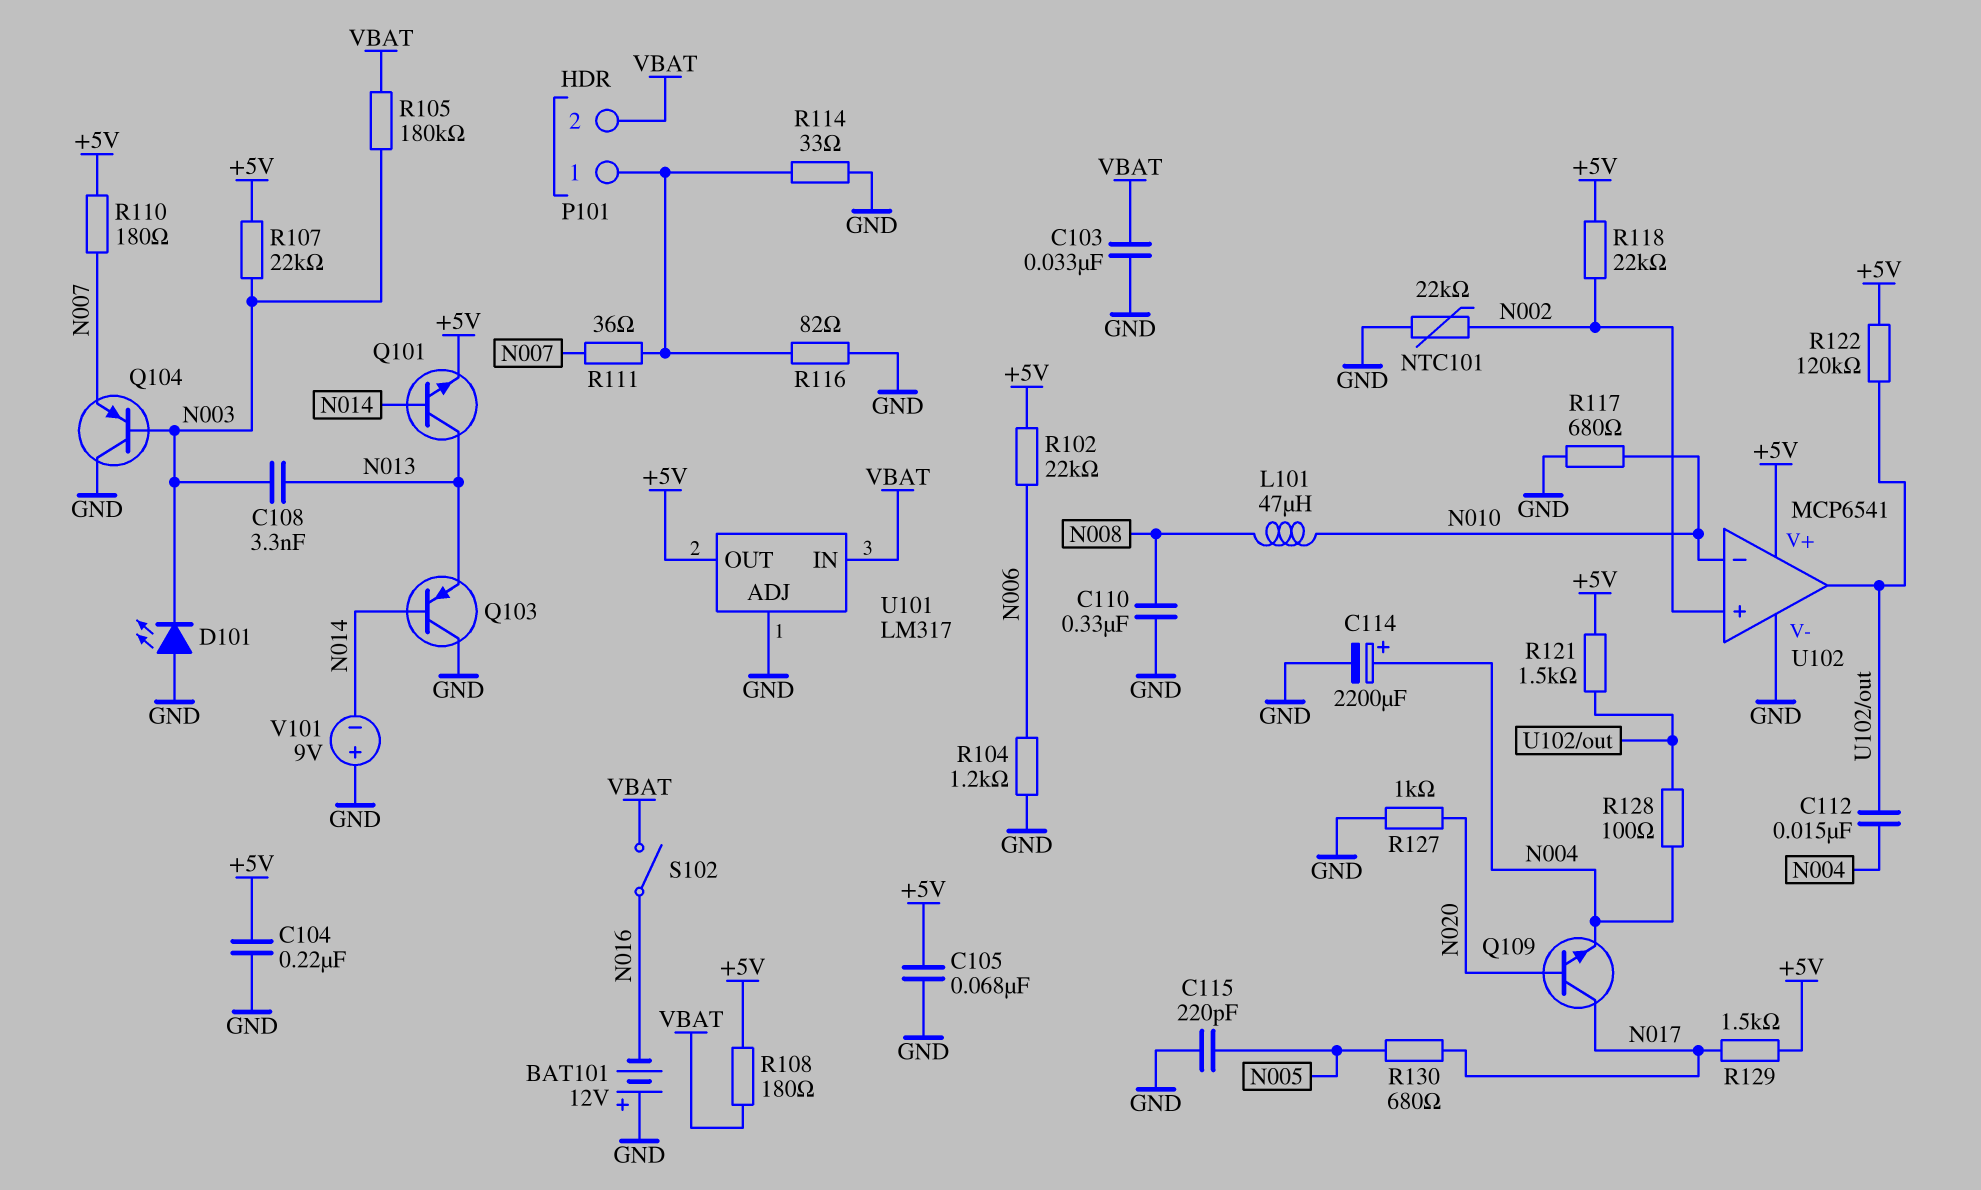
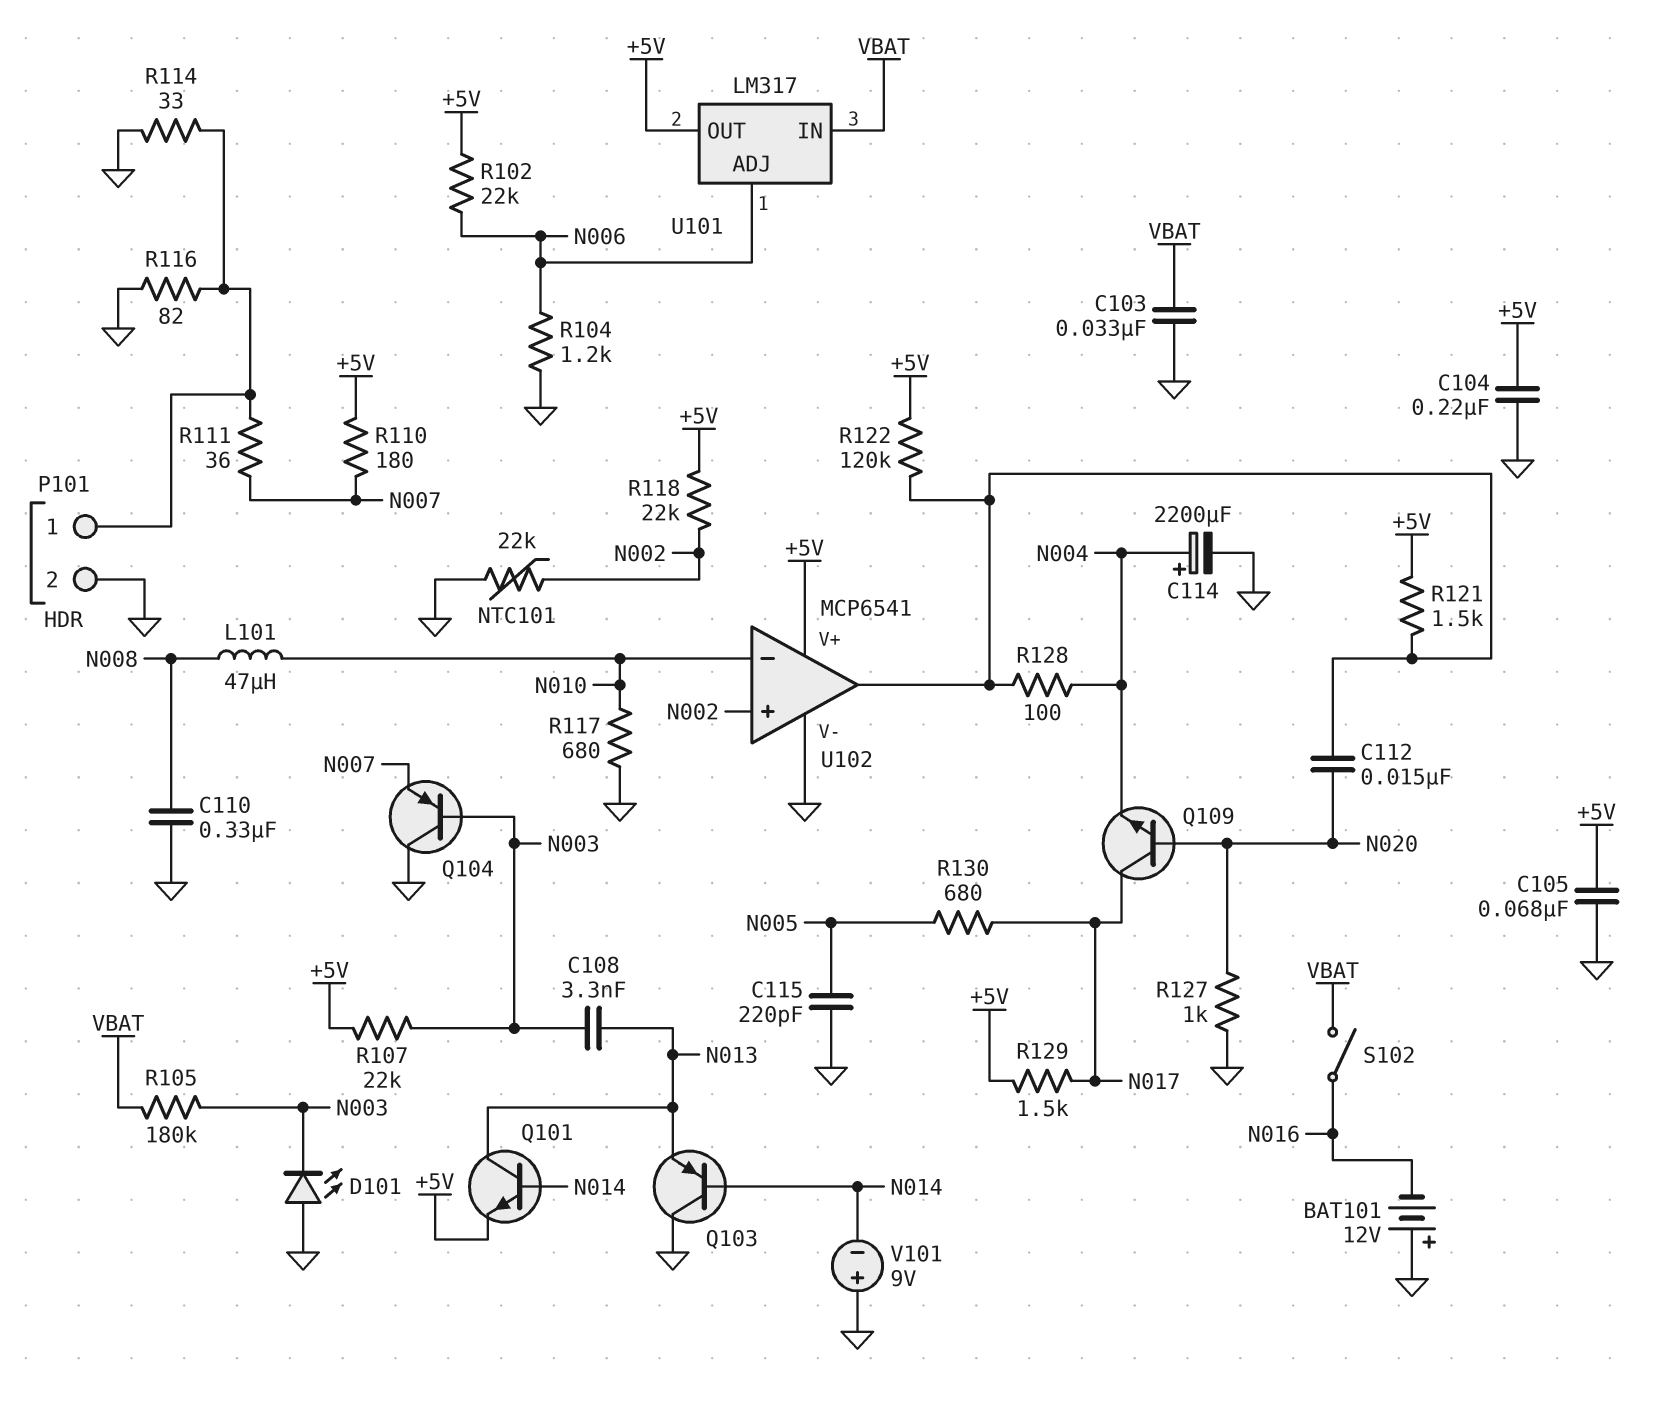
C112: 15nF (N004, U102/out) -> 15nF (N020, U102/out)
P101 pin 2: VBAT -> GND
R108: 180 (+5V, VBAT) -> none
U101 pin ADJ: GND -> N006

